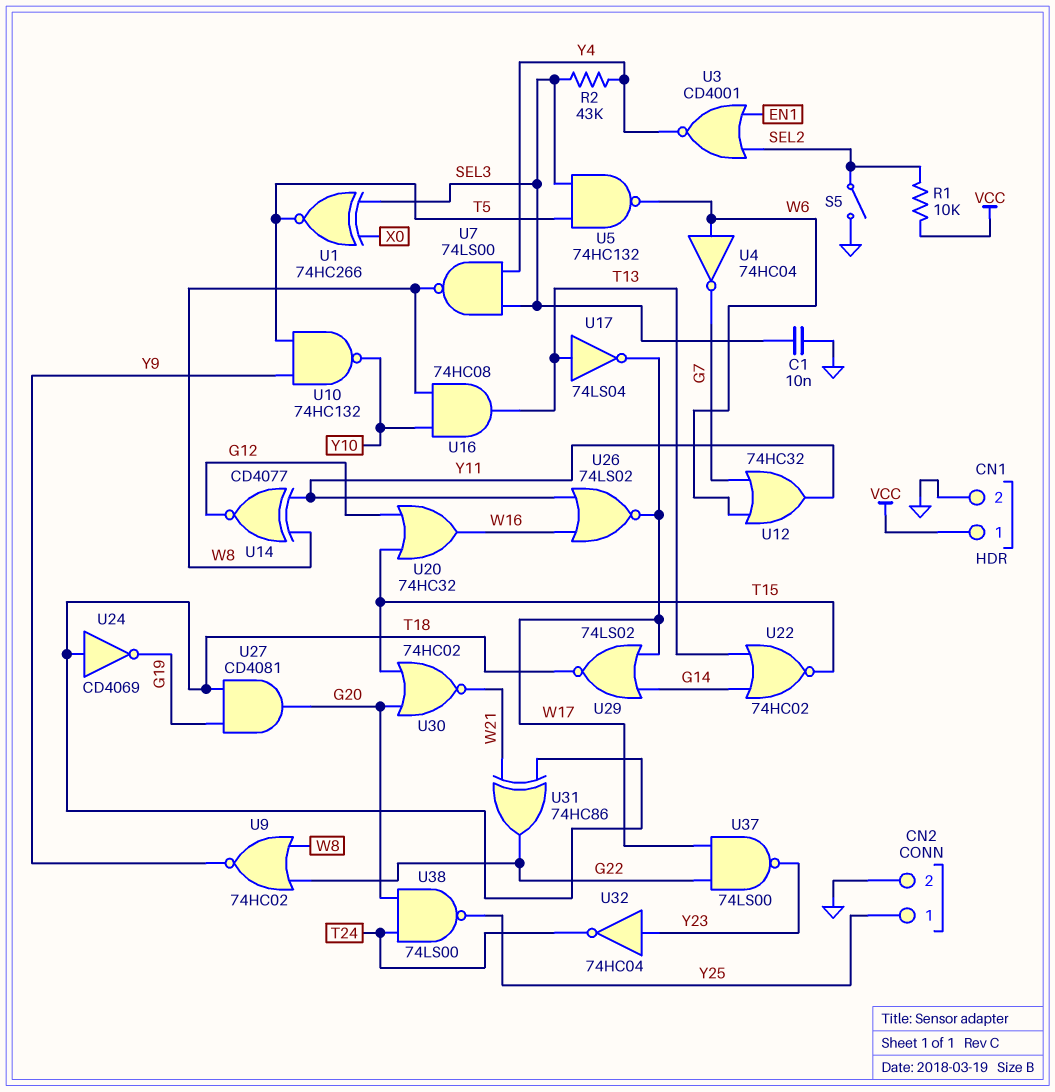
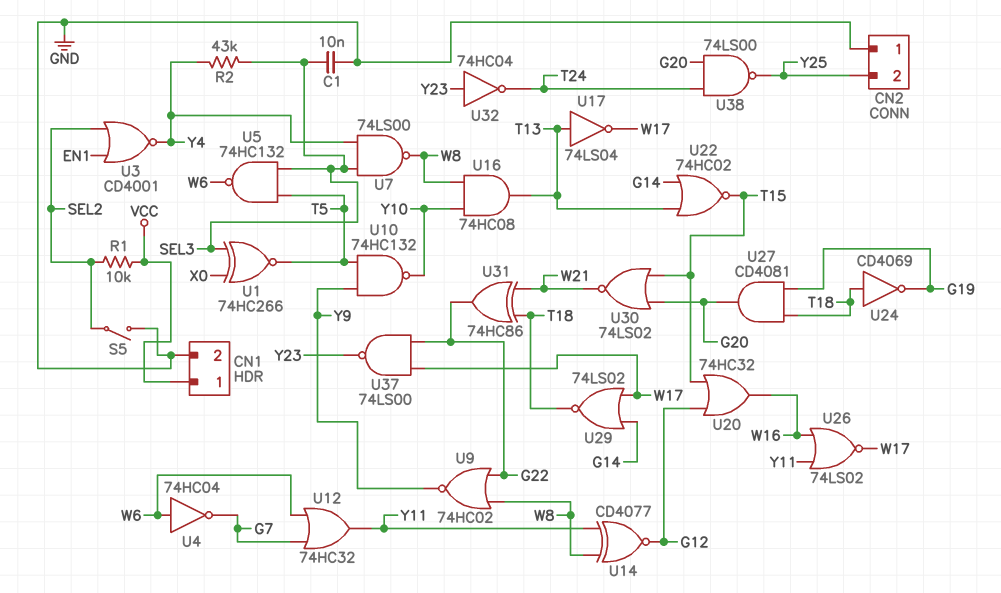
CN2 pin 1: Y25 -> GND
CN2 pin 2: GND -> Y25
U30: NOR 74HC02 (in G20, in T15, out W21) -> NOR 74LS02 (in G20, in T15, out W21)

